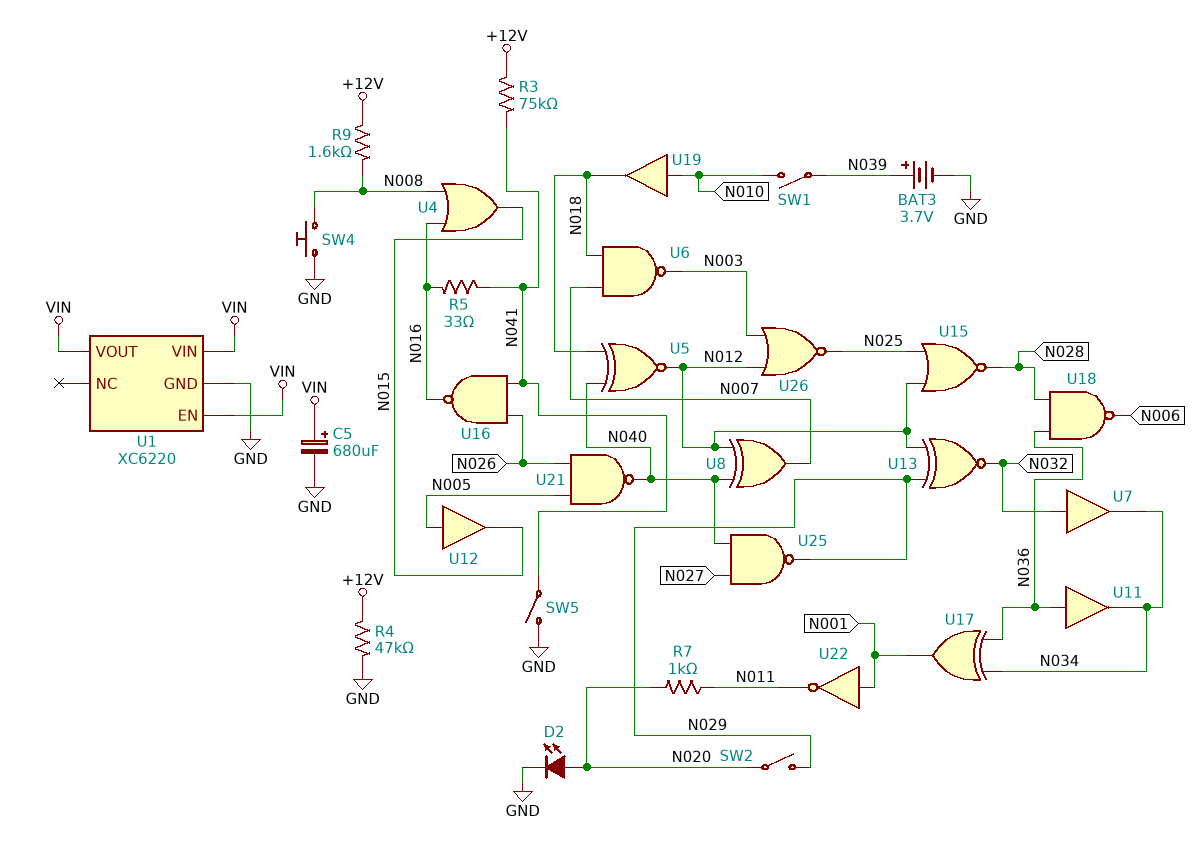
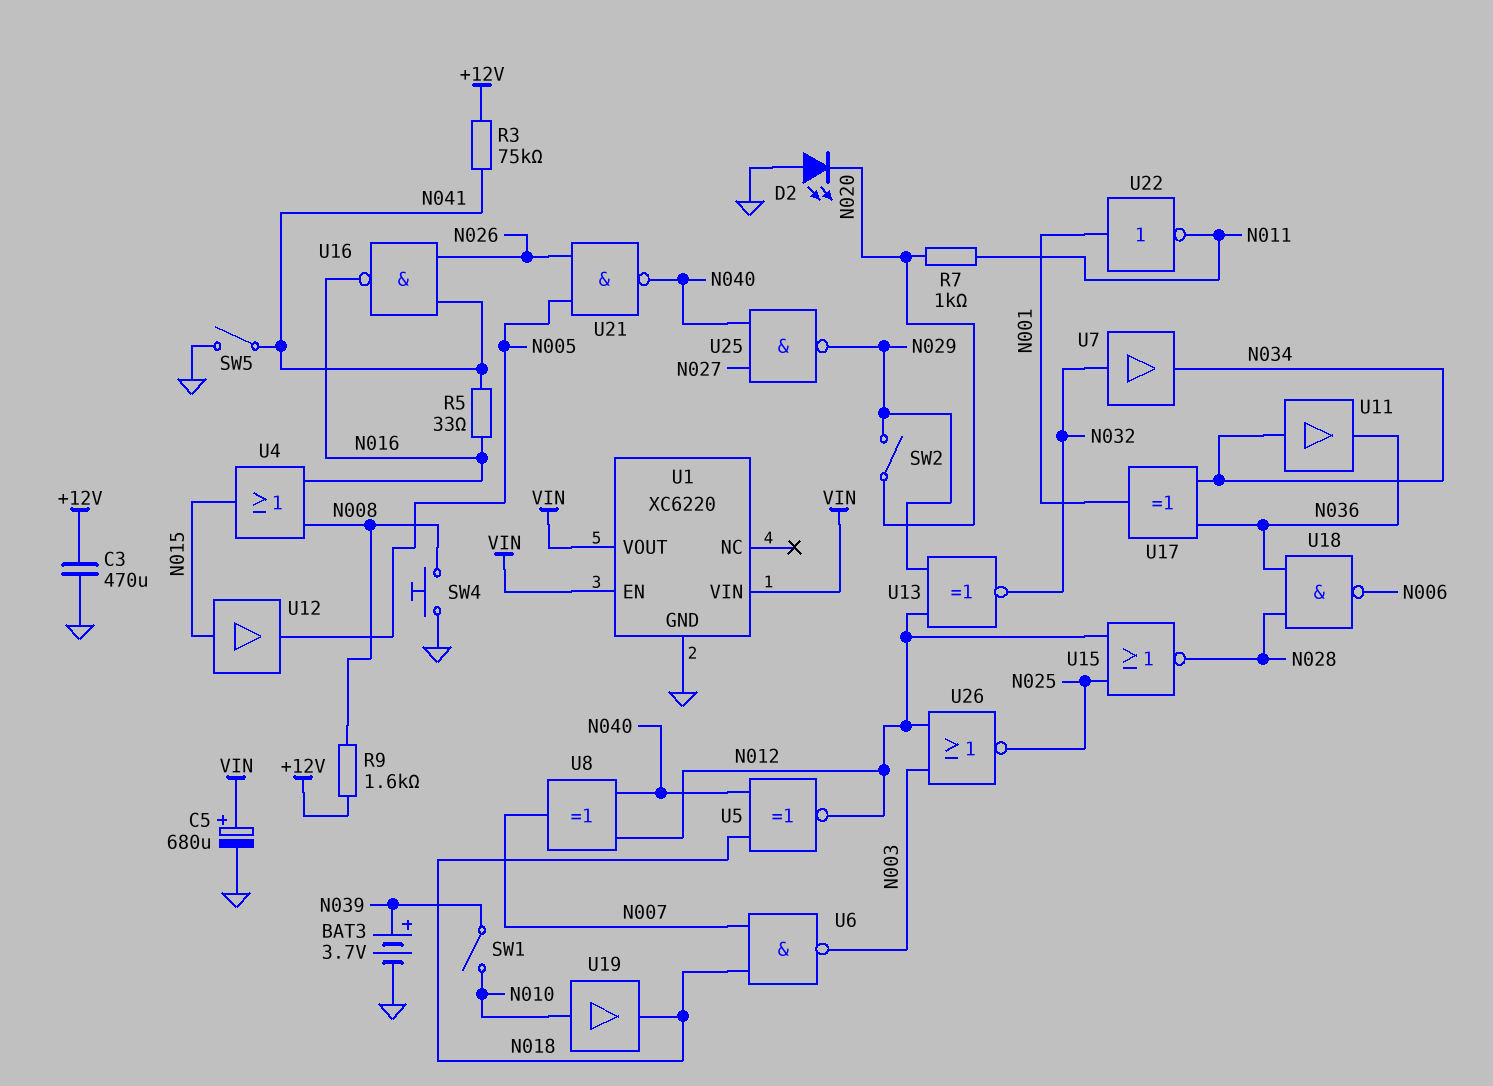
C3: none -> 470uF (+12V, GND)
D2: LED (A N020, K GND) -> LED (A GND, K N020)
R4: 47k (+12V, GND) -> none
U11: buffer (in N036, out N034) -> buffer (in N034, out N036)
U12: buffer (in N005, out N015) -> buffer (in N015, out N005)

